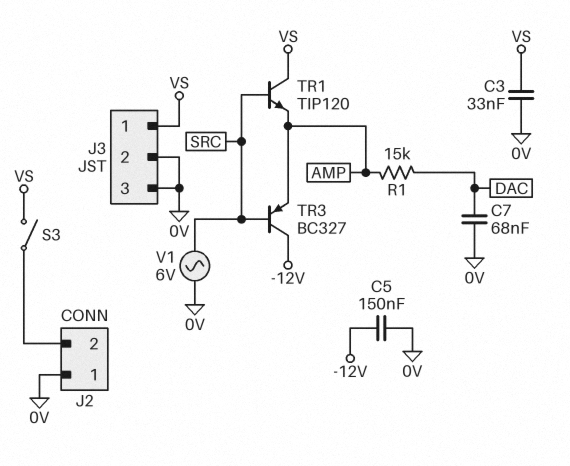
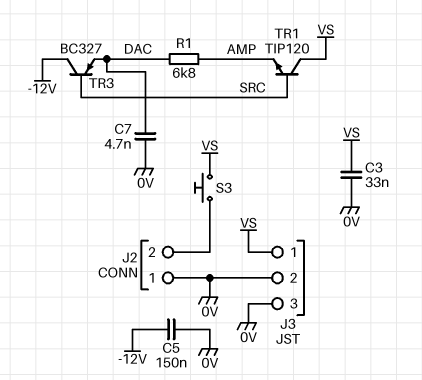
C7: 68nF (0V, DAC) -> 4.7nF (0V, DAC)
R1: 15k (AMP, DAC) -> 6.8k (AMP, DAC)
S3: switch (J2/2, VS) -> button (J2/2, VS)
TR3: PNP BC327 (B SRC, C -12V, E AMP) -> PNP BC327 (B SRC, C -12V, E DAC)
V1: AC 6V (0V, SRC) -> none

